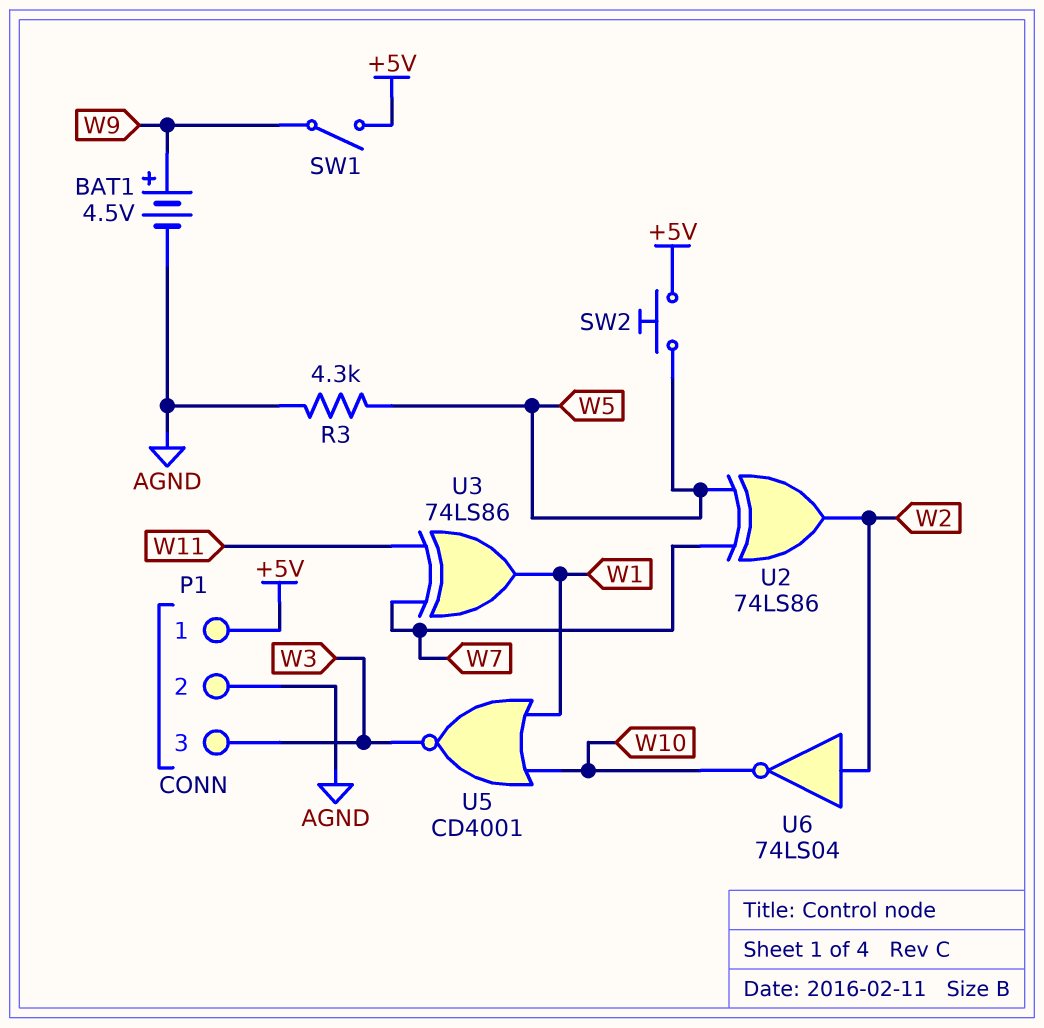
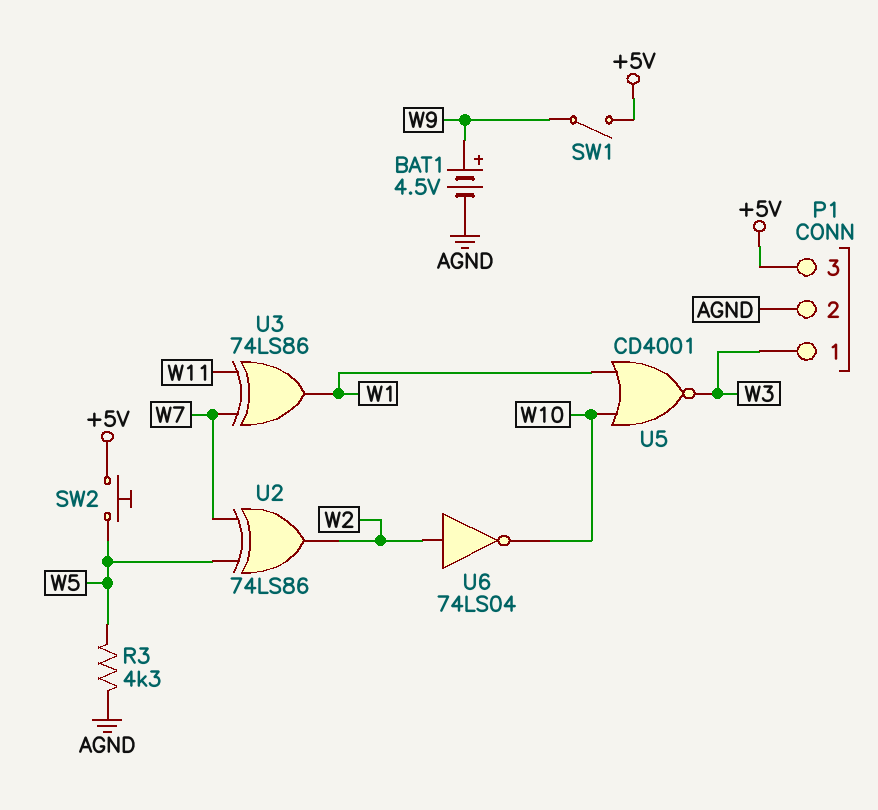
P1 pin 1: +5V -> W3
P1 pin 3: W3 -> +5V

